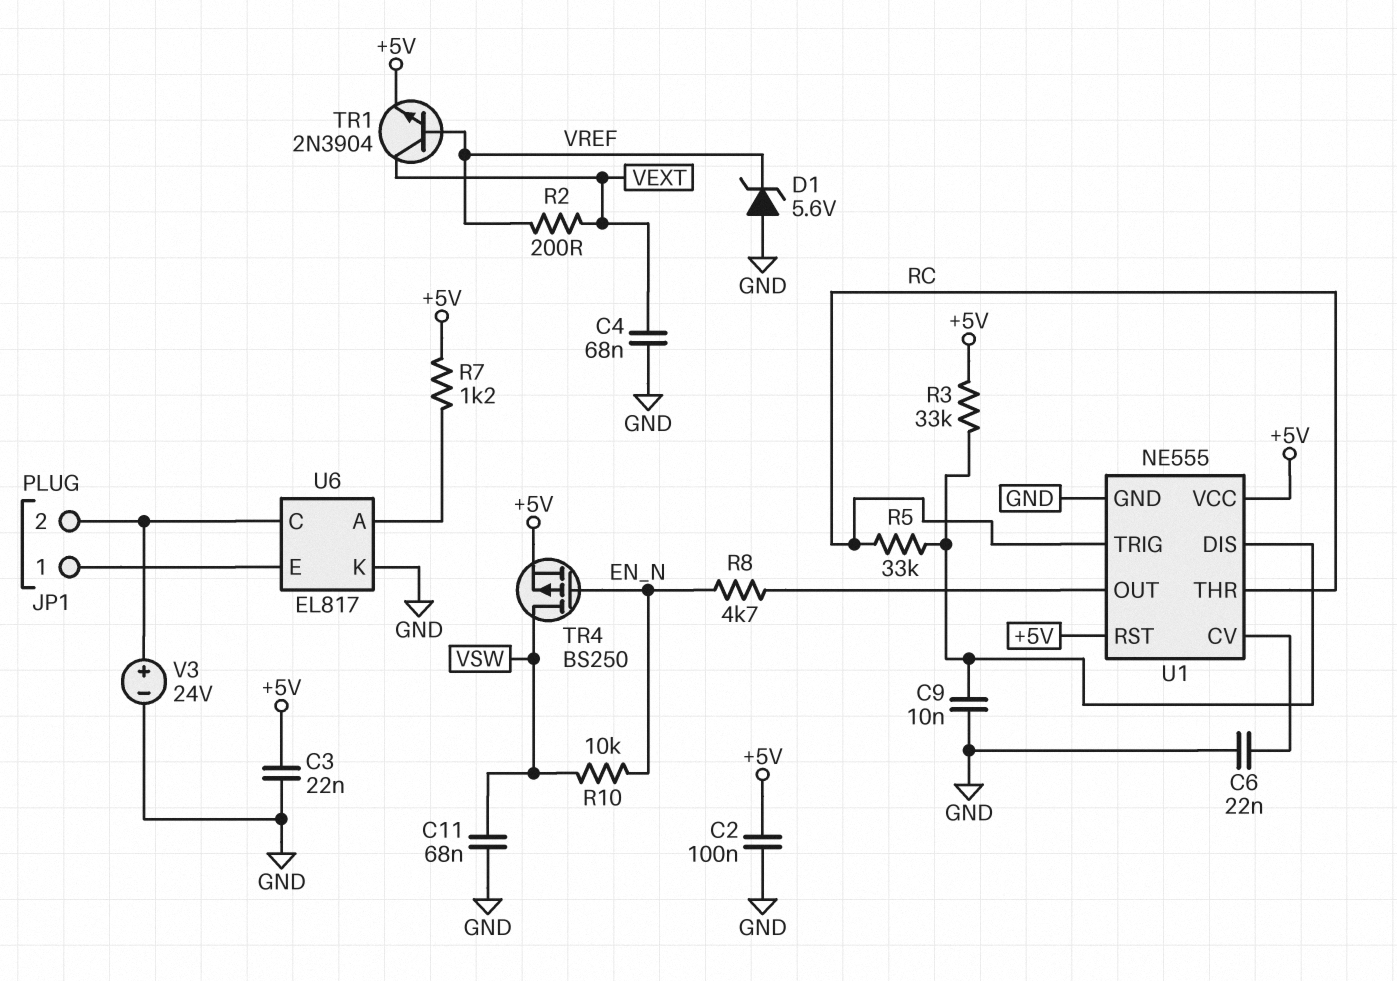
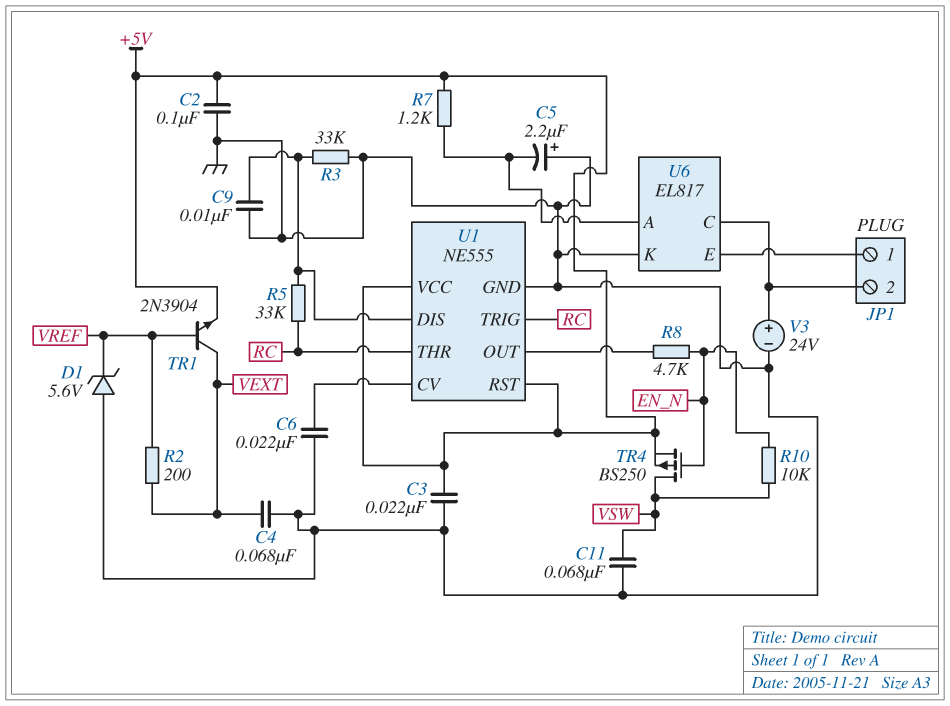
C5: none -> 2.2uF (plus GND, minus U6/A)
R3: 33k (+5V, U1/DIS) -> 33k (GND, U1/DIS)

